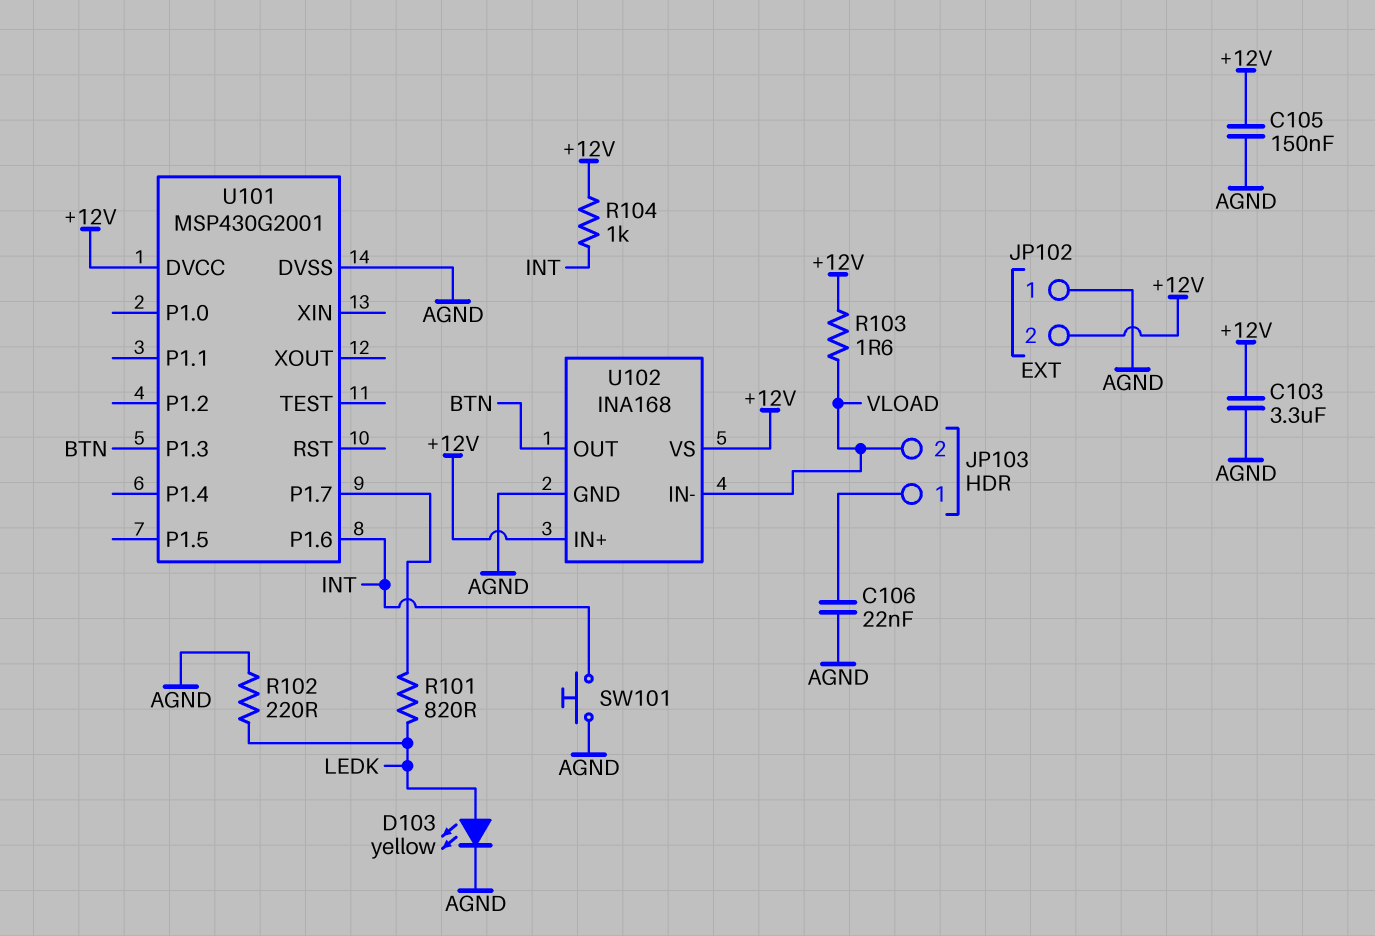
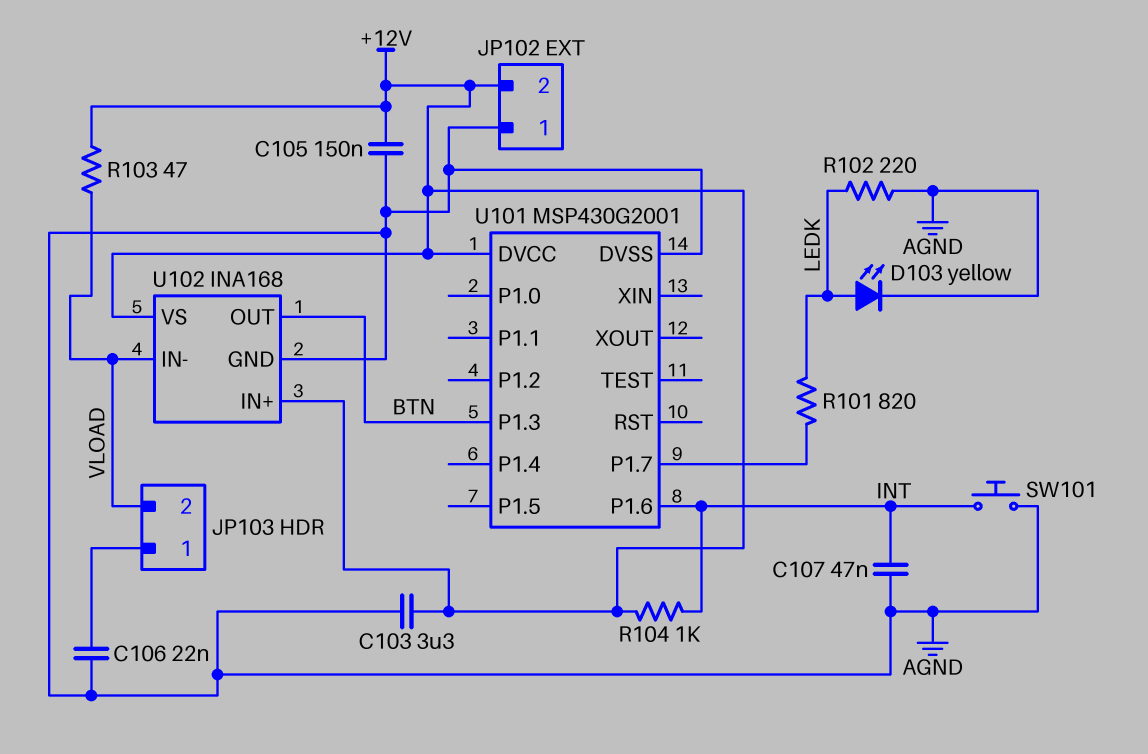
C107: none -> 47nF (AGND, INT)
R103: 1.6 (+12V, VLOAD) -> 47 (+12V, VLOAD)

